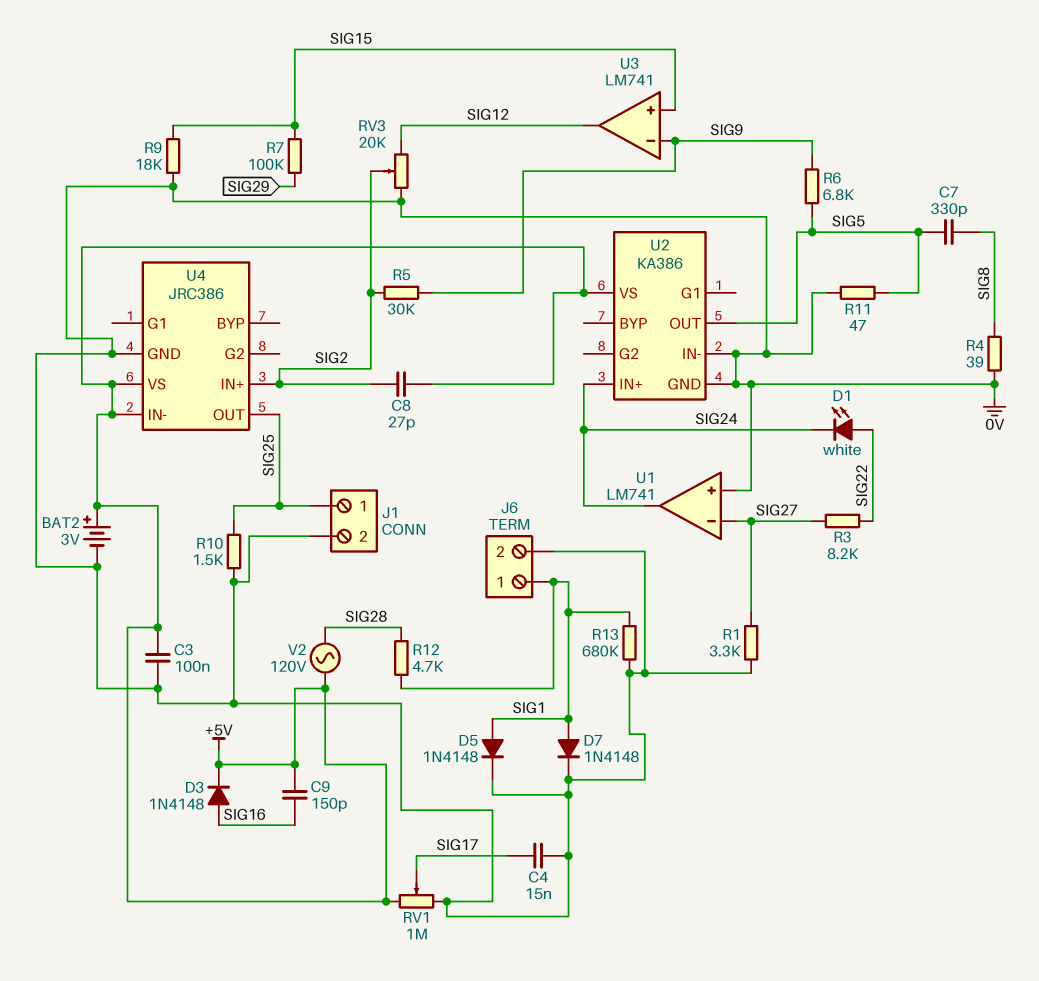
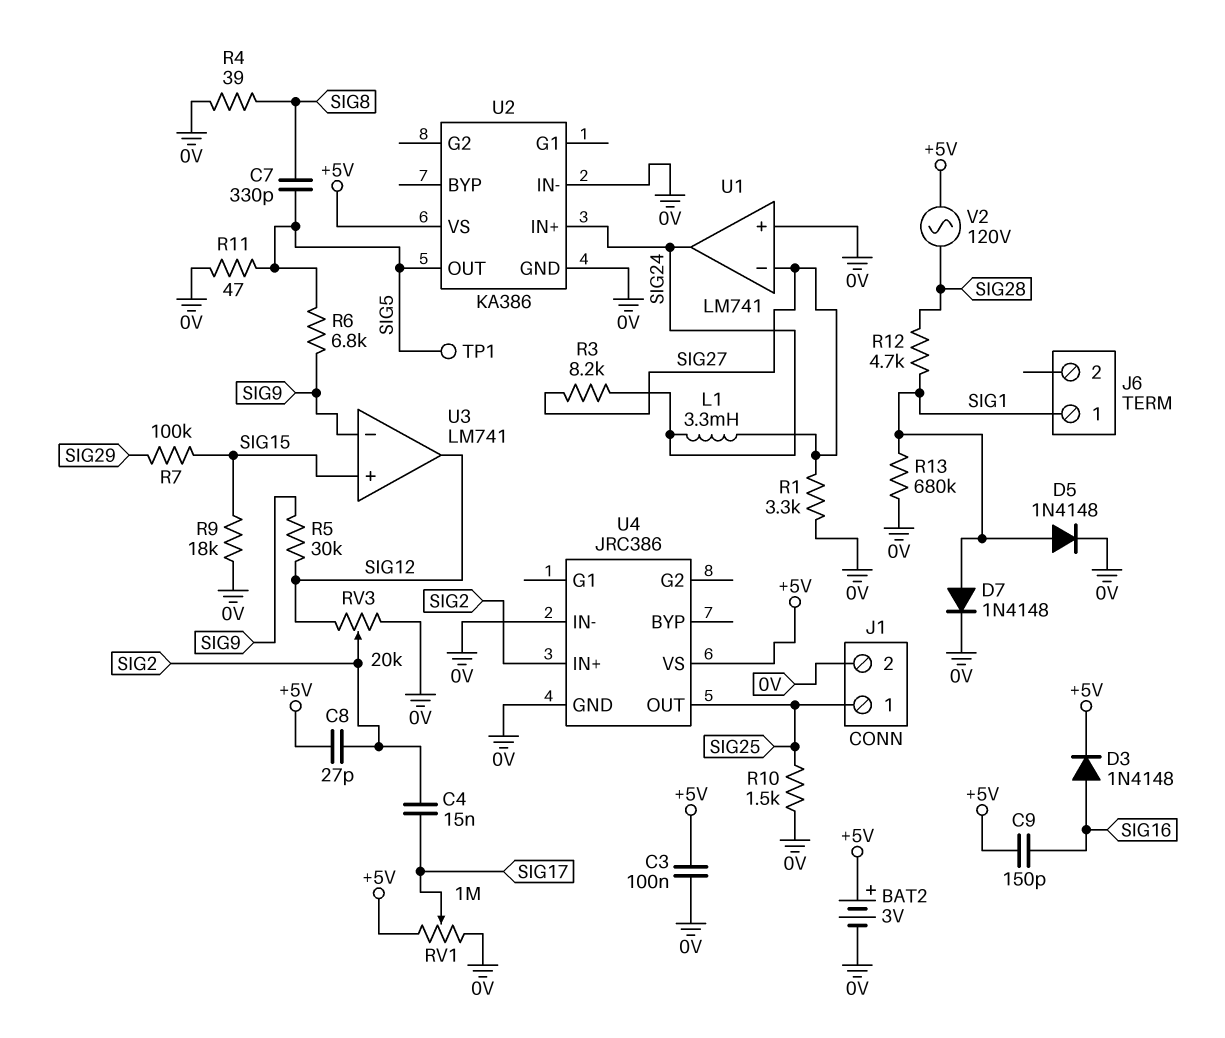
C4: 15nF (0V, SIG17) -> 15nF (SIG2, SIG17)
D1: LED white (A SIG22, K SIG24) -> none
J6 pin 2: 0V -> none
L1: none -> 3.3mH (SIG24, SIG27)
R3: 8.2k (SIG22, SIG27) -> 8.2k (SIG24, SIG27)
R5: 30k (SIG2, SIG9) -> 30k (SIG9, SIG12)
TP1: none -> test point (SIG5)
U4 pin IN-: +5V -> 0V

